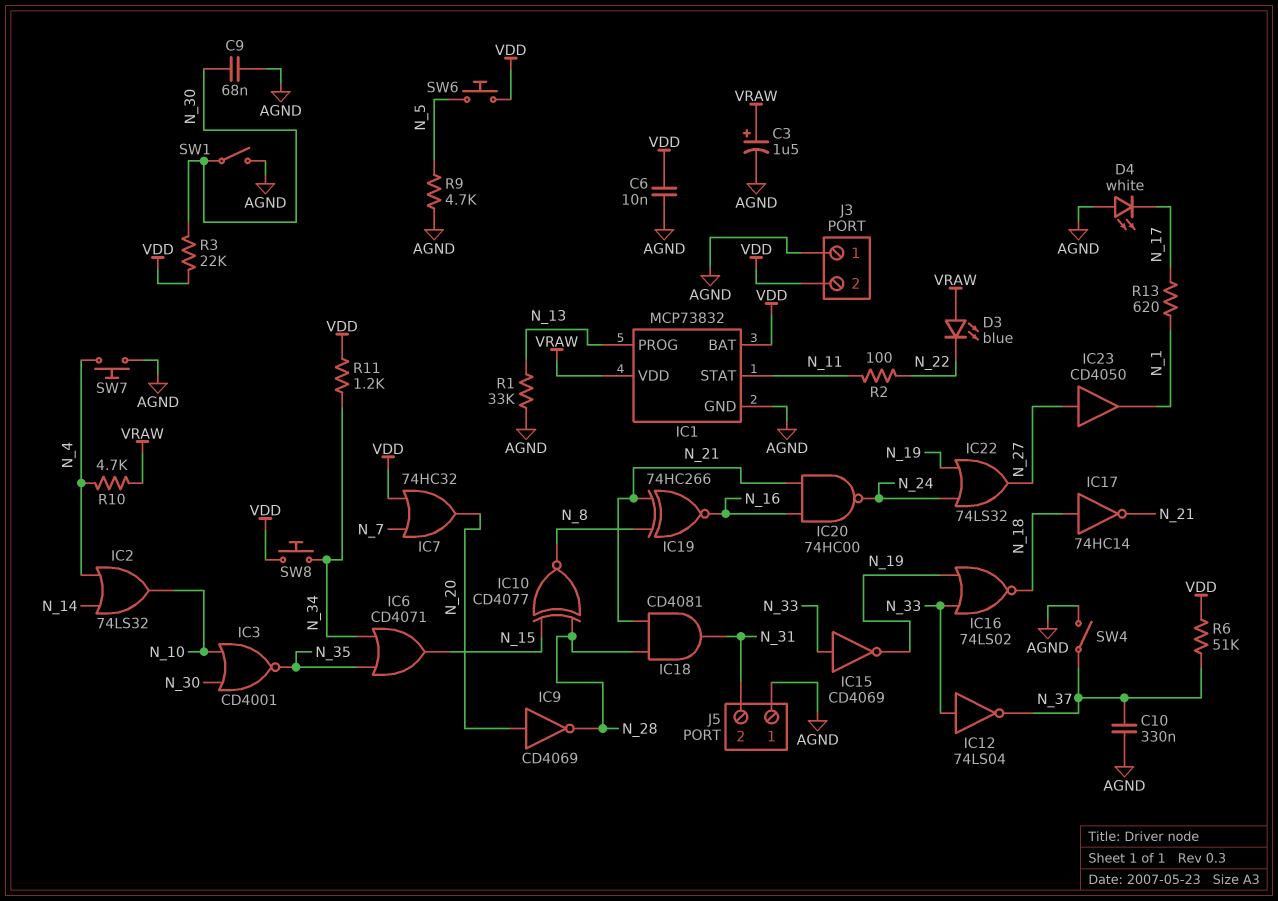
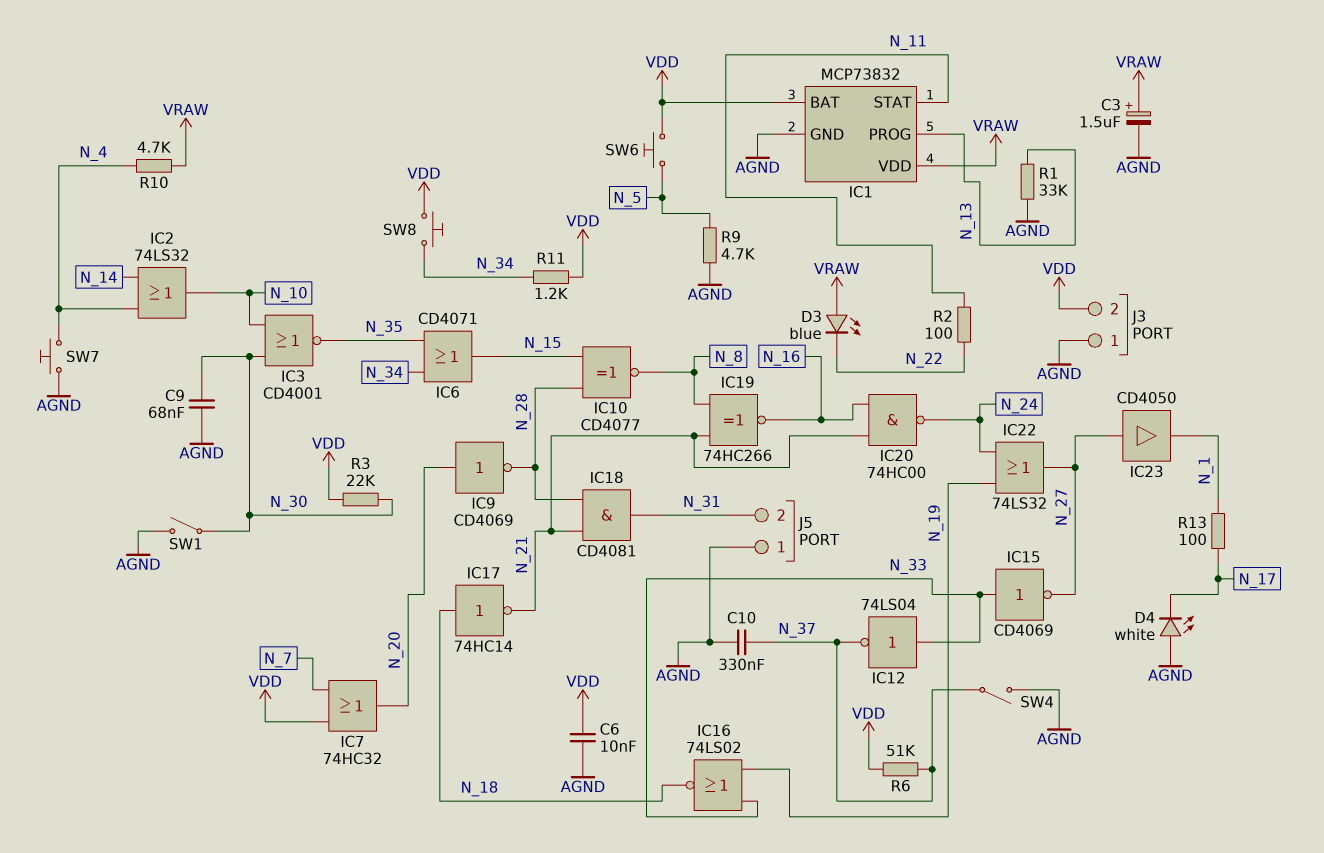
IC15: NOT CD4069 (in N_33, out N_19) -> NOT CD4069 (in N_33, out N_27)
R13: 620 (N_1, N_17) -> 100 (N_1, N_17)

